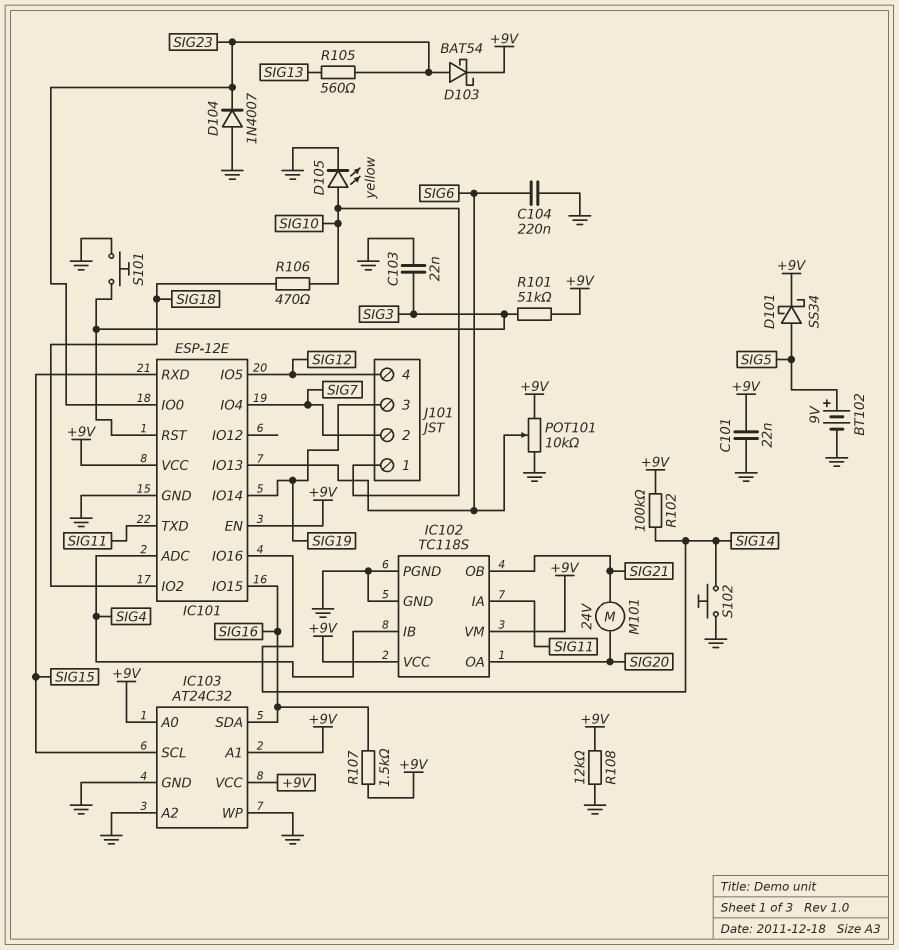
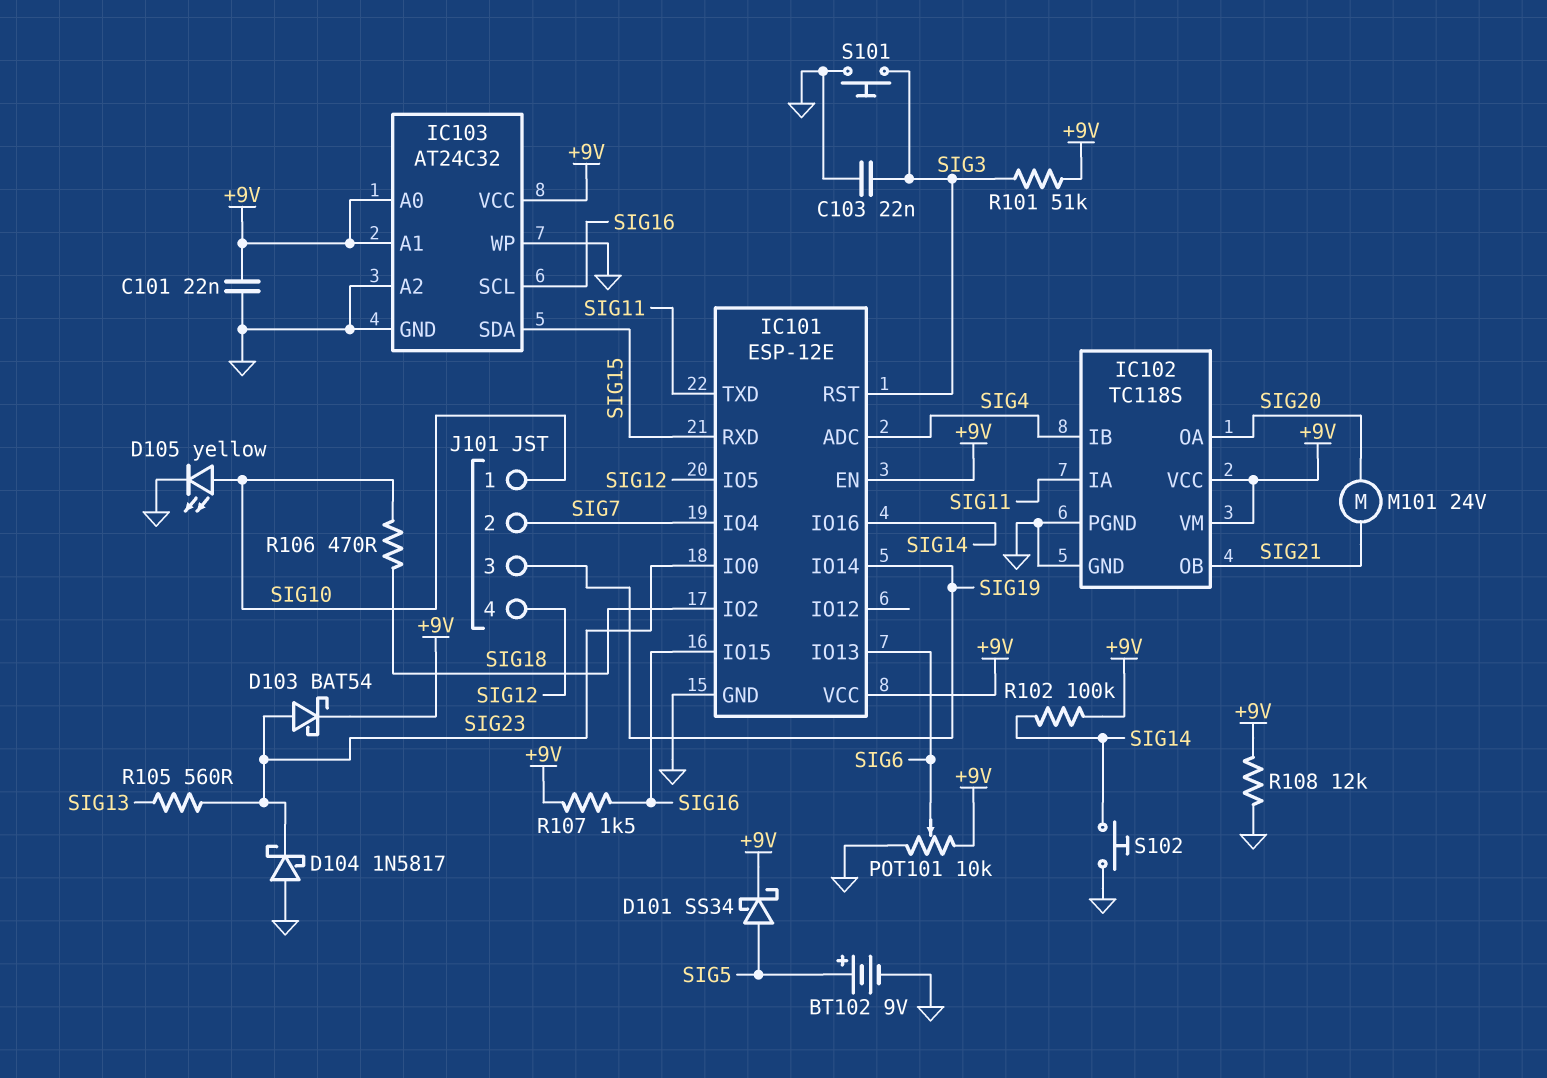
C104: 220nF (GND, SIG6) -> none
D104: diode 1N4007 (A GND, K SIG23) -> schottky 1N5817 (A GND, K SIG23)
IC103 pin SCL: SIG15 -> SIG16
IC103 pin SDA: SIG16 -> SIG15

